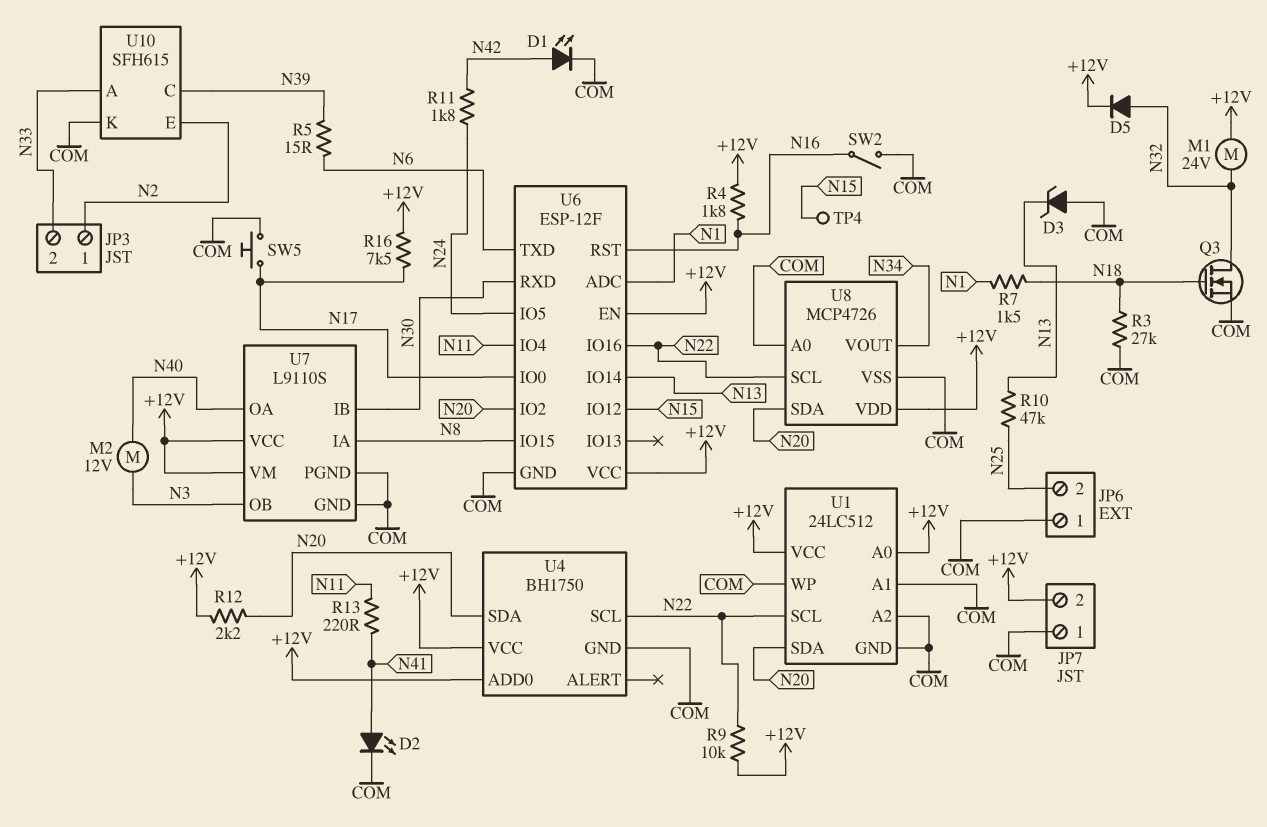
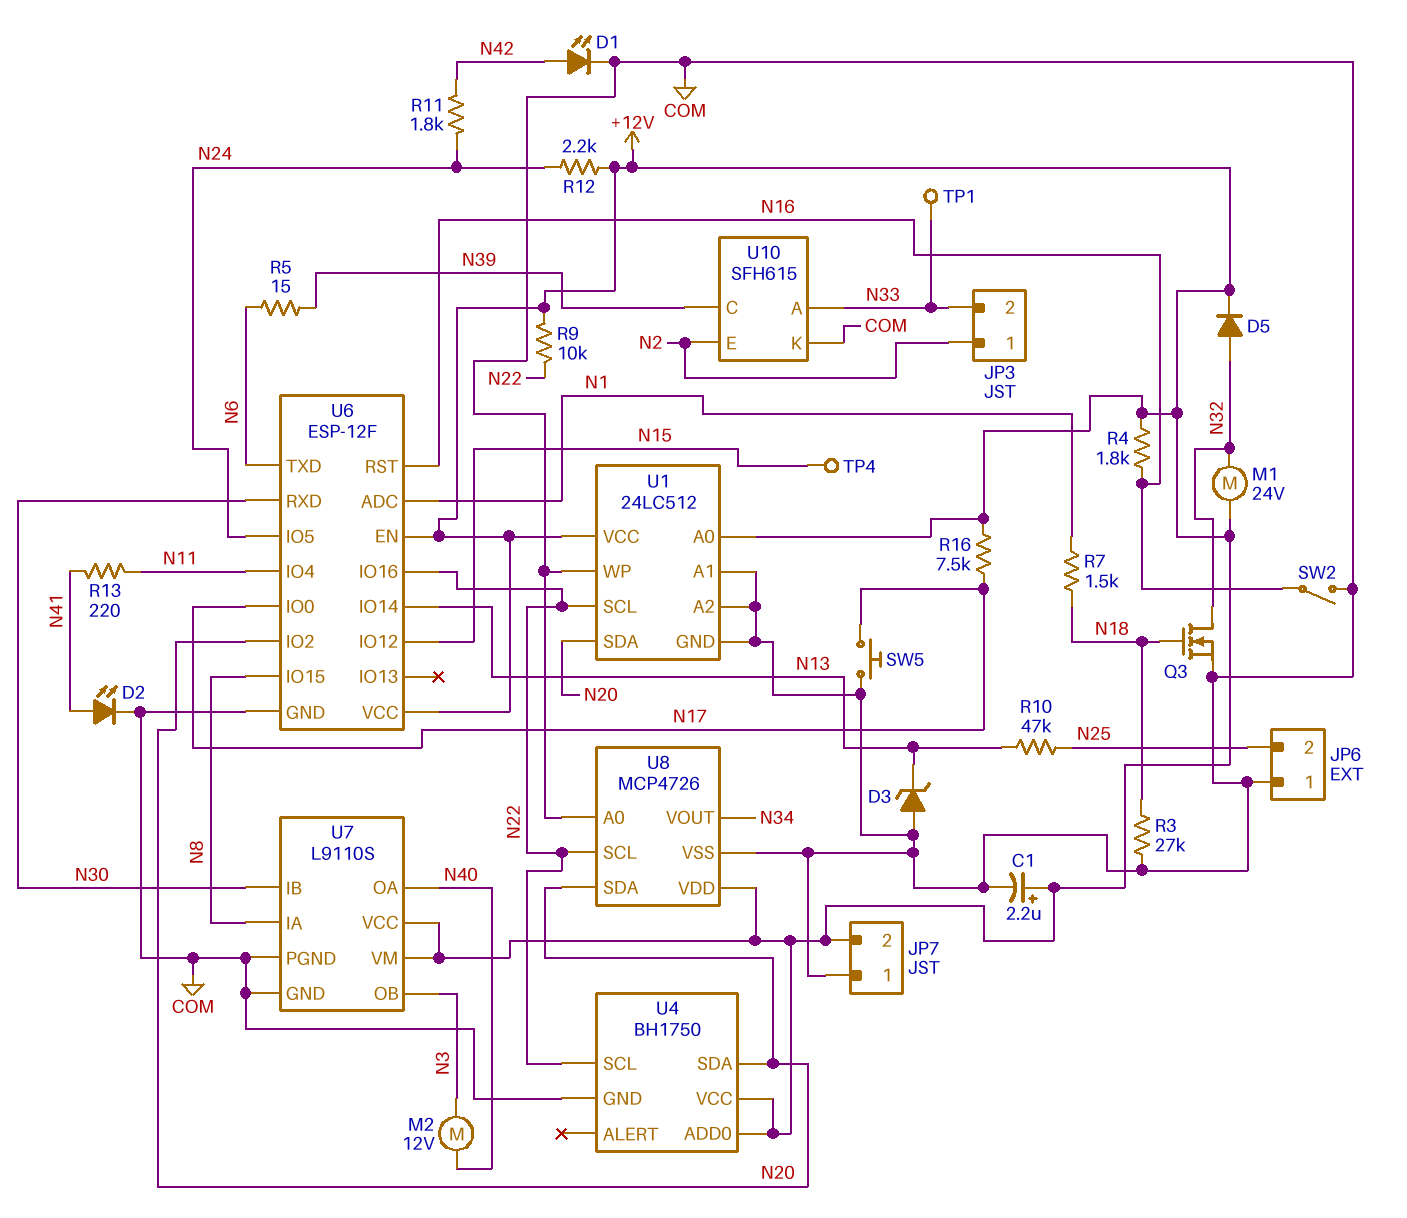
C1: none -> 2.2uF (plus +12V, minus COM)
R12: 2.2k (+12V, N20) -> 2.2k (+12V, N24)
TP1: none -> test point (N33)

